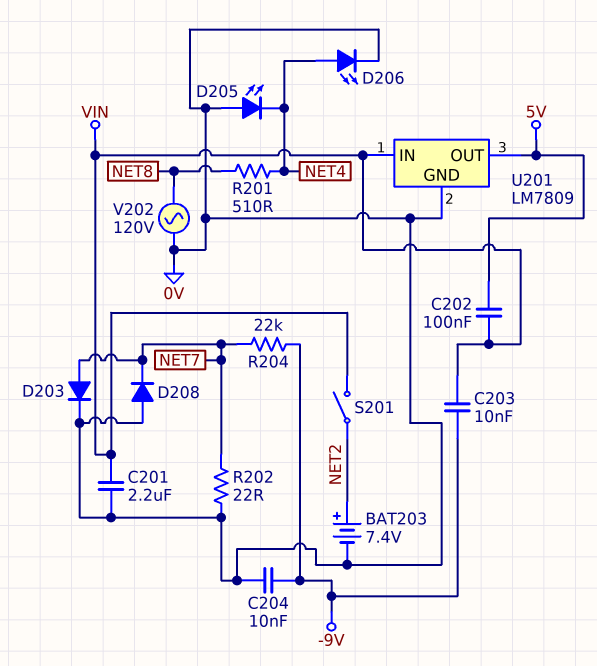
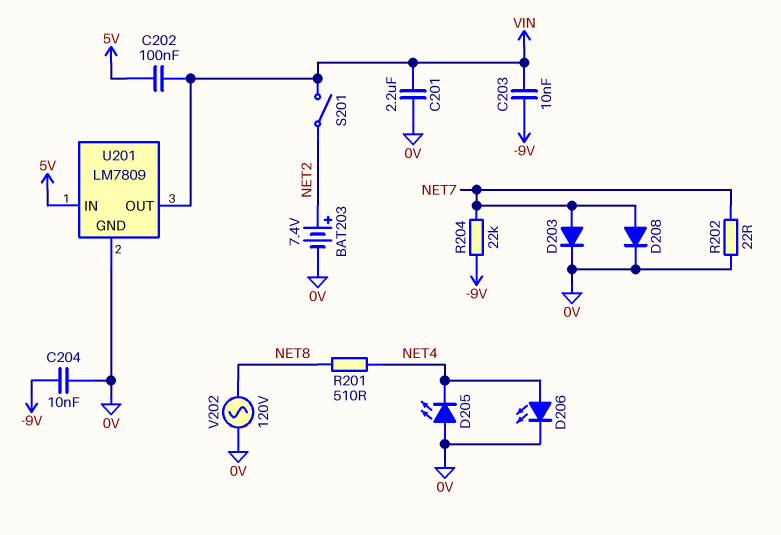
D208: diode (A 0V, K NET7) -> diode (A NET7, K 0V)
U201 pin IN: VIN -> 5V
U201 pin OUT: 5V -> VIN

